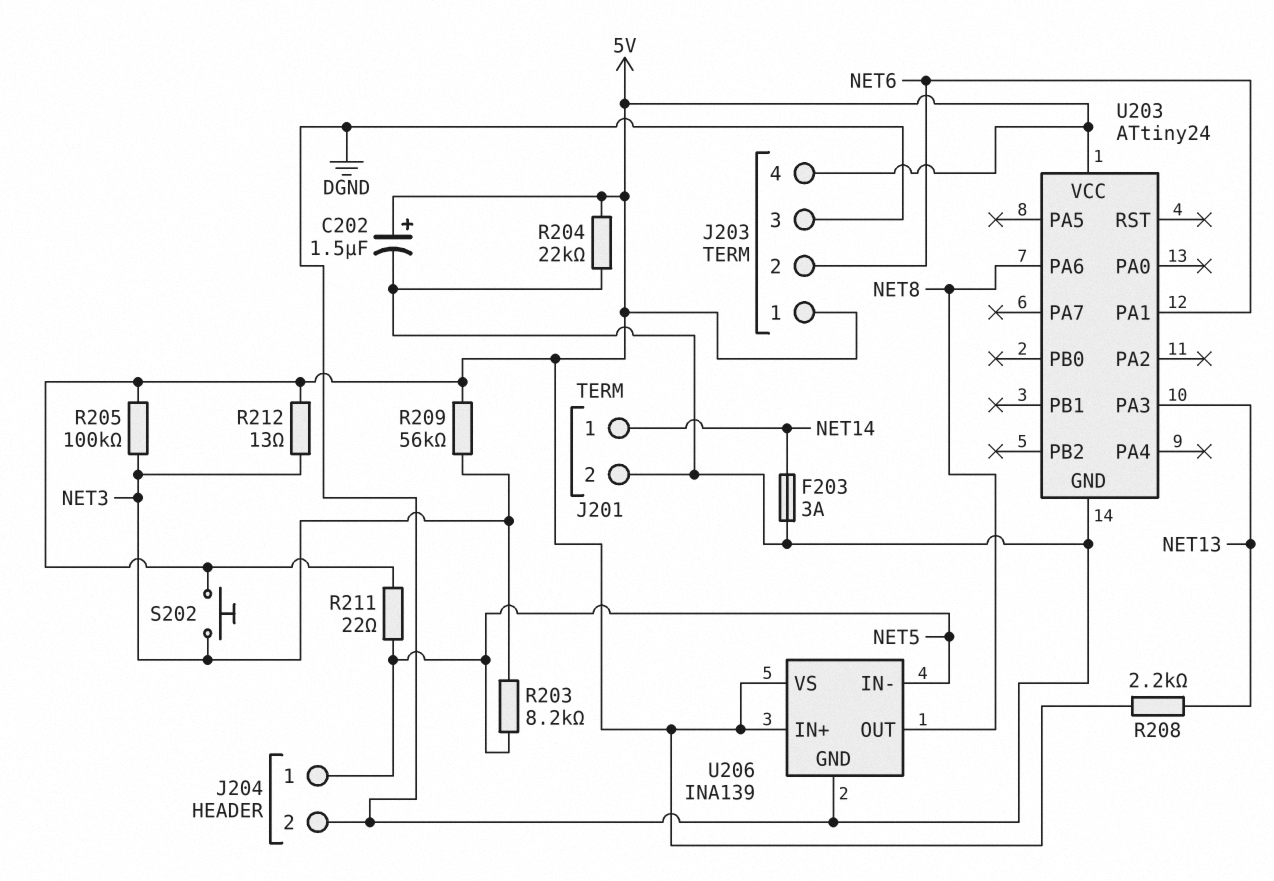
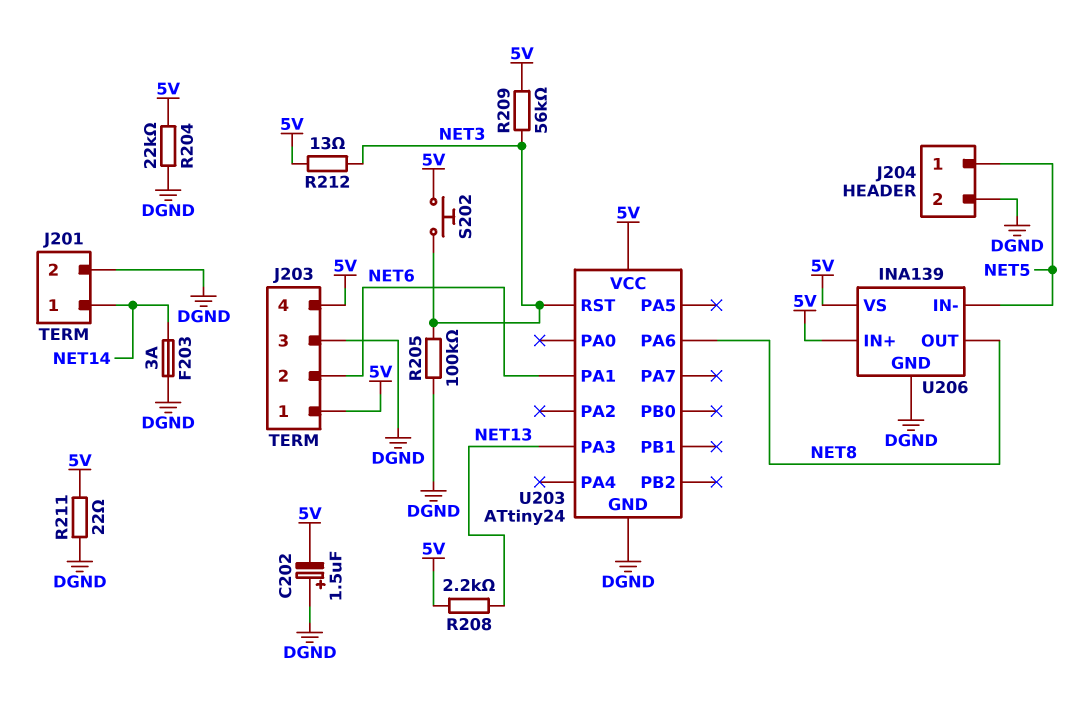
C202: 1.5uF (plus 5V, minus DGND) -> 1.5uF (plus DGND, minus 5V)
R203: 8.2k (NET3, NET5) -> none
R205: 100k (5V, NET3) -> 100k (DGND, NET3)
R211: 22 (5V, NET5) -> 22 (5V, DGND)
U203 pin RST: none -> NET3

